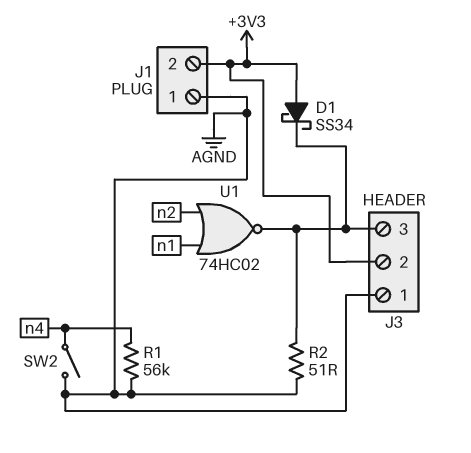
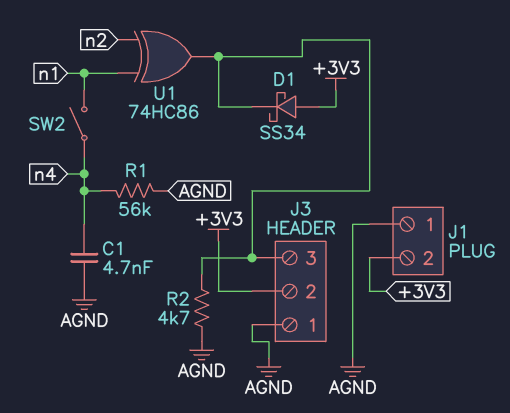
C1: none -> 4.7nF (AGND, n4)
R2: 51 (AGND, J3/3) -> 4.7k (AGND, J3/3)
SW2: switch (AGND, n4) -> switch (n1, n4)
U1: NOR 74HC02 (in n1, in n2, out J3/3) -> XOR 74HC86 (in n1, in n2, out J3/3)

